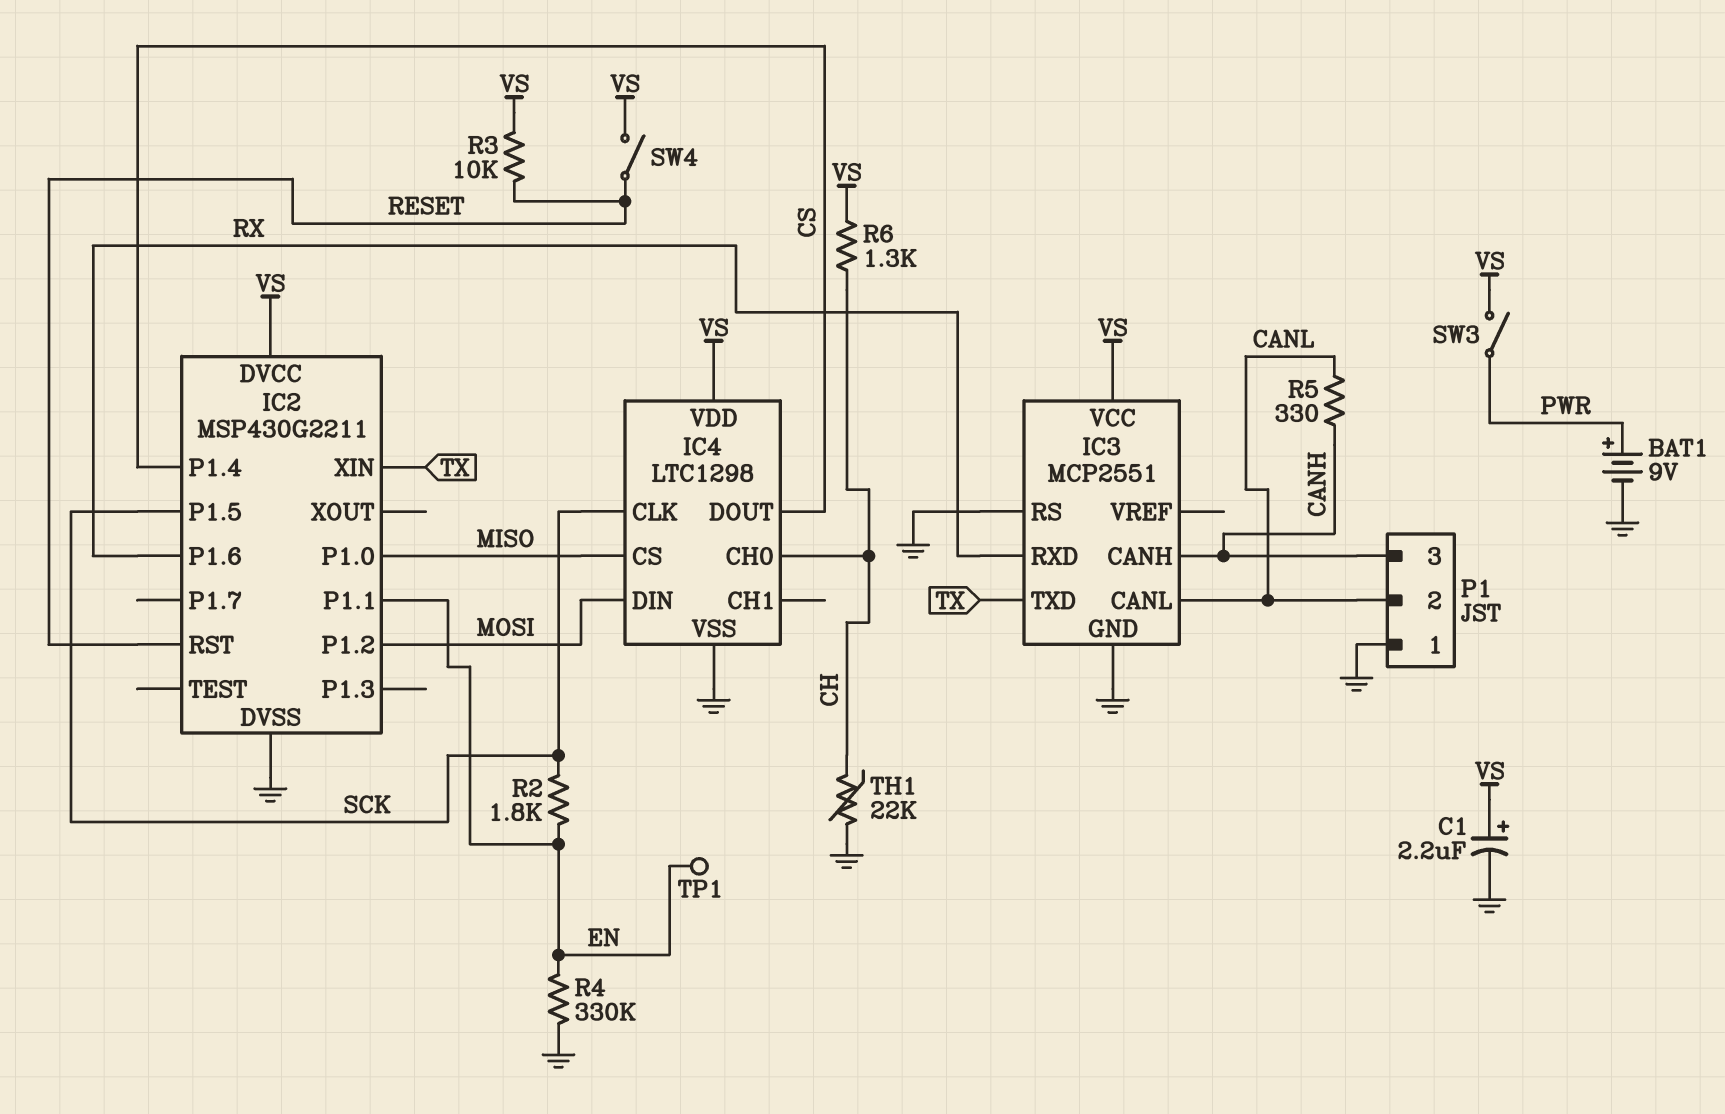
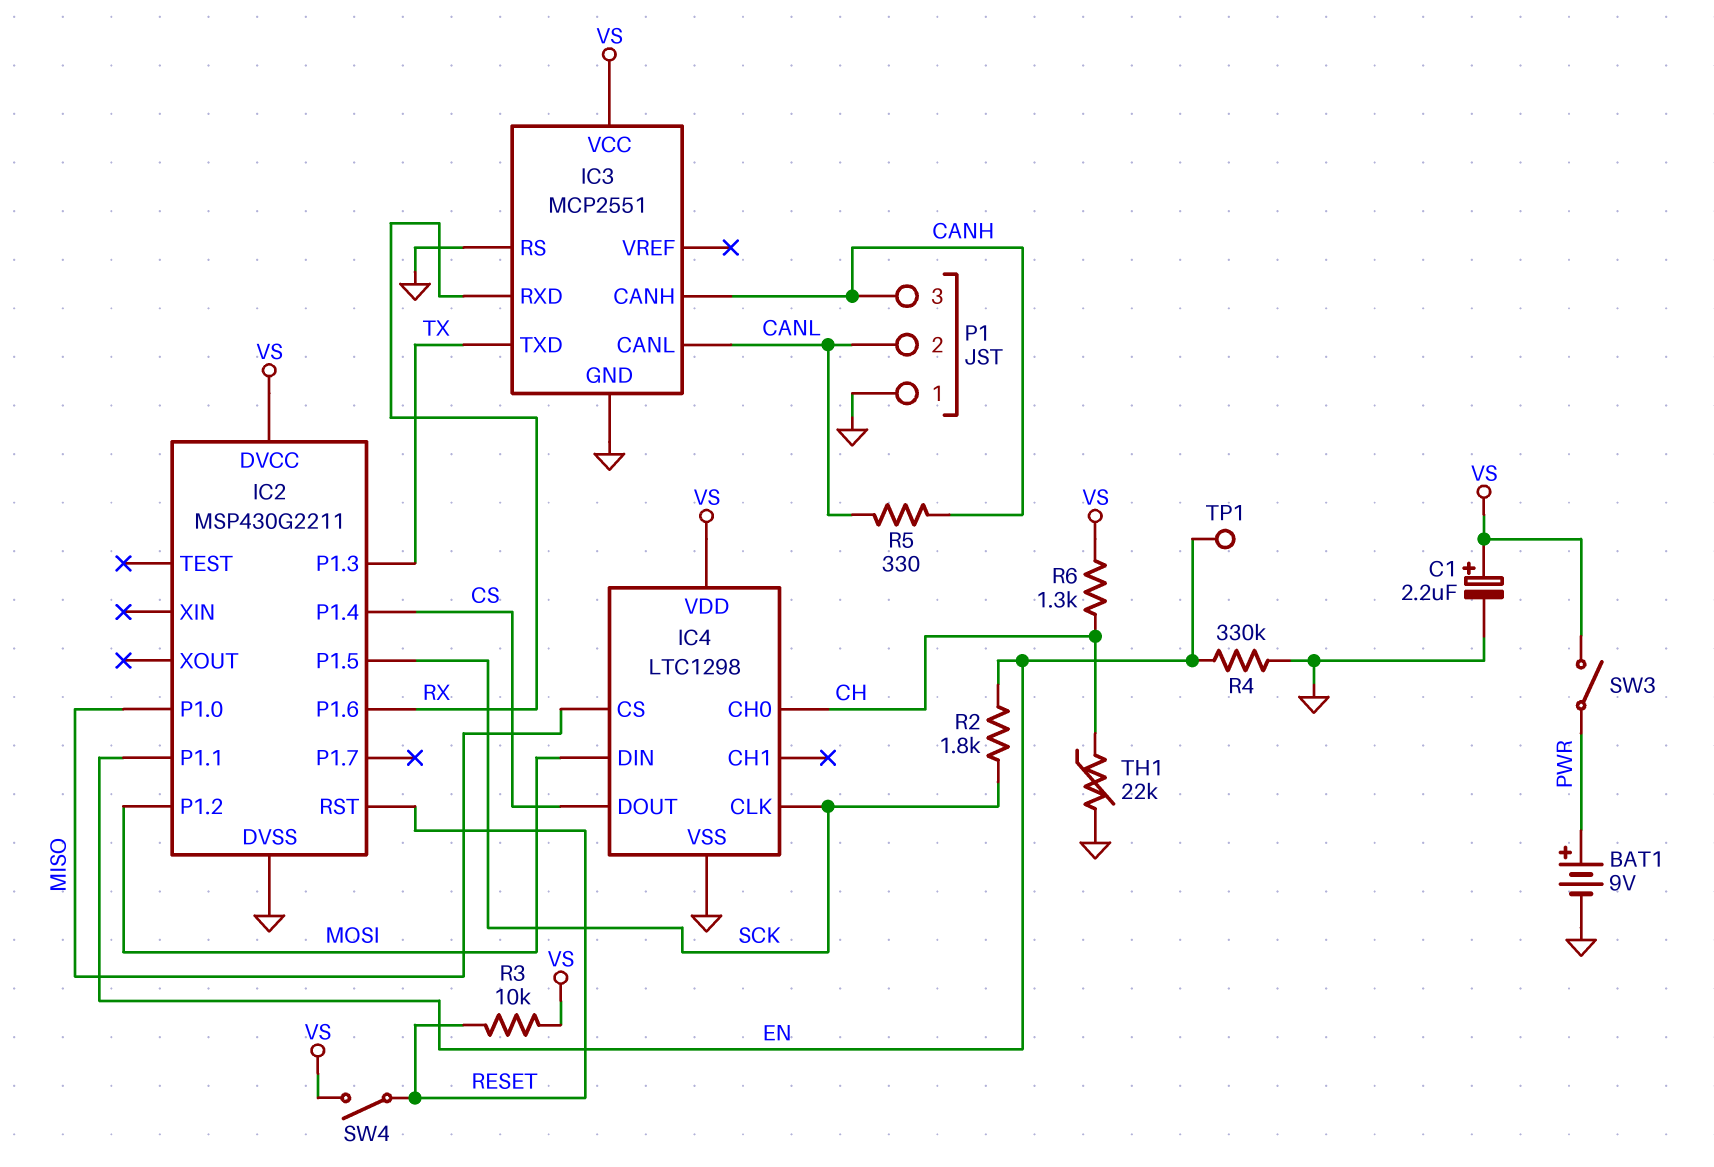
IC2 pin P1.3: none -> TX
IC2 pin XIN: TX -> none

